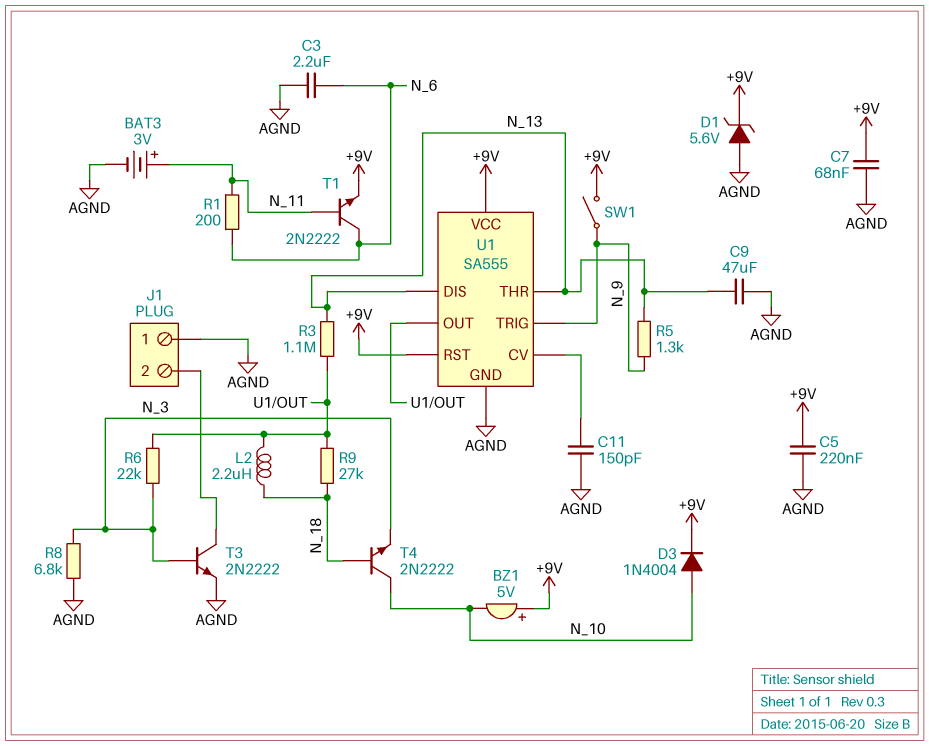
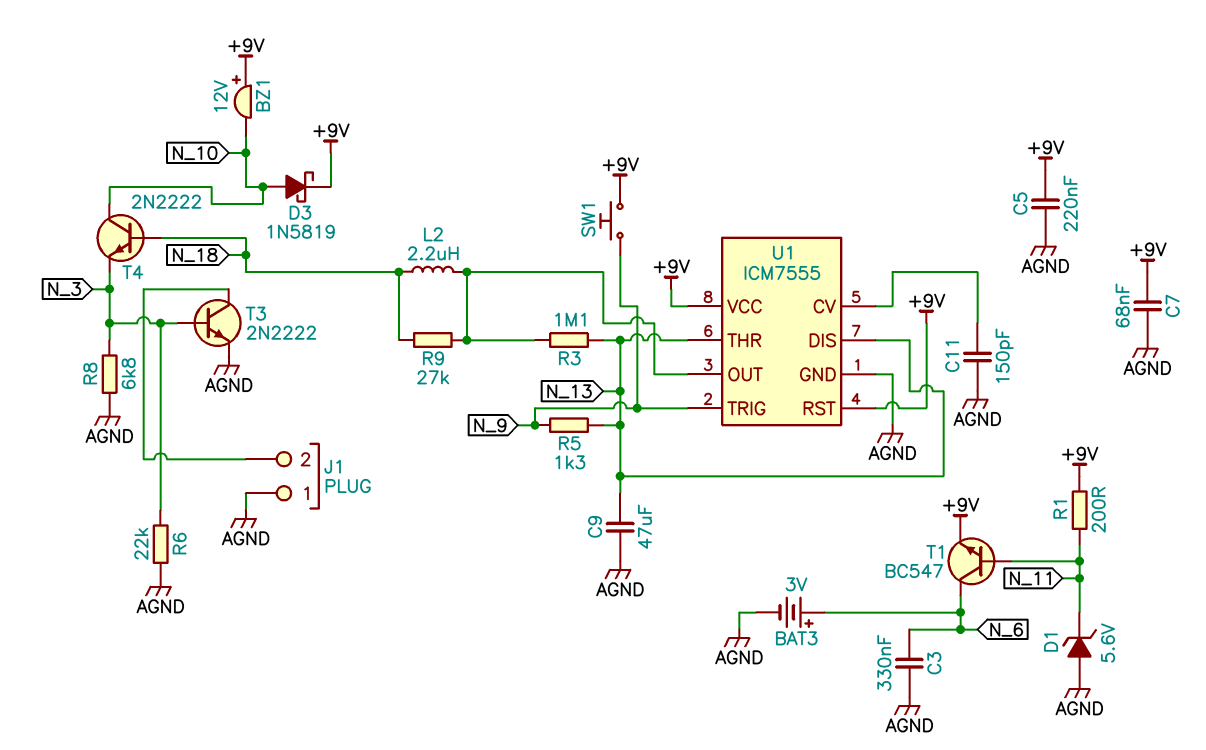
BAT3: 3V (plus N_11, minus AGND) -> 3V (plus N_6, minus AGND)
BZ1: buzzer 5V (plus +9V, minus N_10) -> buzzer 12V (plus +9V, minus N_10)
C3: 2.2uF (AGND, N_6) -> 330nF (AGND, N_6)
D1: zener 5.6V (A AGND, K +9V) -> zener 5.6V (A AGND, K N_11)
D3: diode 1N4004 (A N_10, K +9V) -> schottky 1N5819 (A N_10, K +9V)
R1: 200 (N_6, N_11) -> 200 (+9V, N_11)
R6: 22k (N_3, U1/OUT) -> 22k (AGND, N_3)
SW1: switch (+9V, N_9) -> button (+9V, N_9)
T1: NPN 2N2222 (B N_11, C N_6, E +9V) -> NPN BC547 (B N_11, C N_6, E +9V)
U1: SA555 -> ICM7555

